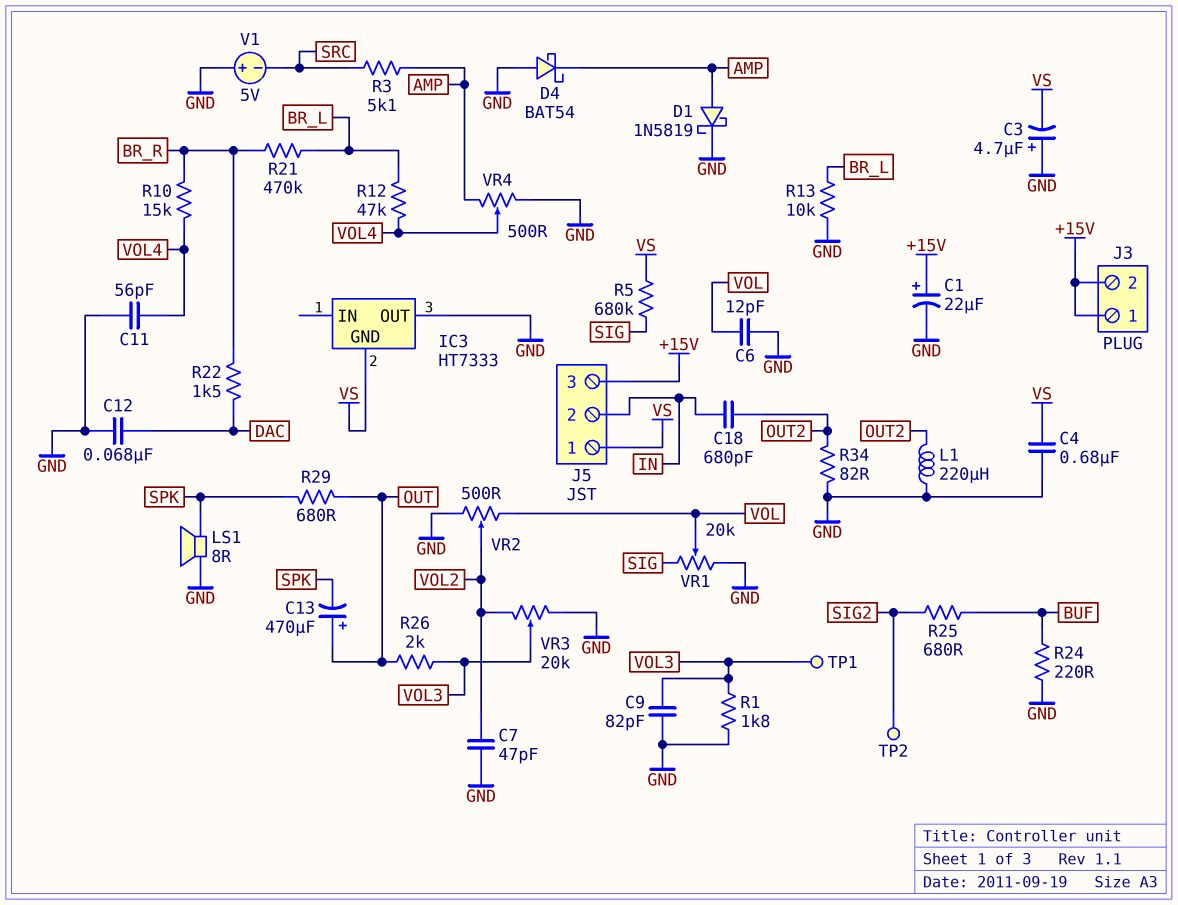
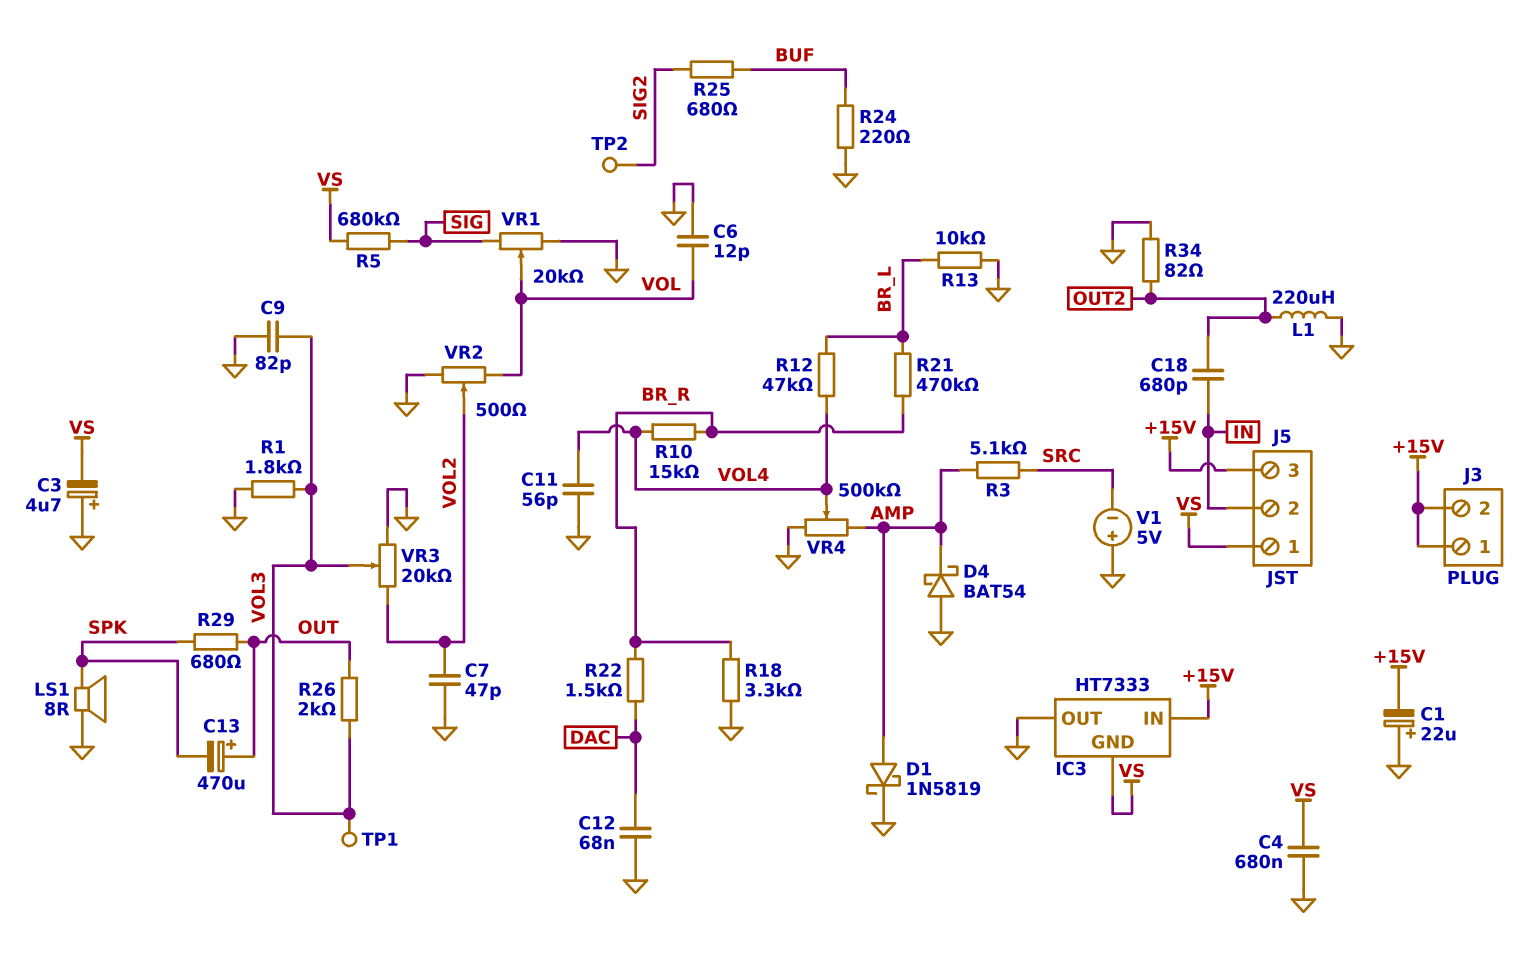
C1: 22uF (plus +15V, minus GND) -> 22uF (plus GND, minus +15V)
IC3 pin IN: none -> +15V
R18: none -> 3.3k (BR_R, GND)
VR4: 500 (AMP, GND, wiper VOL4) -> 500k (AMP, GND, wiper VOL4)

